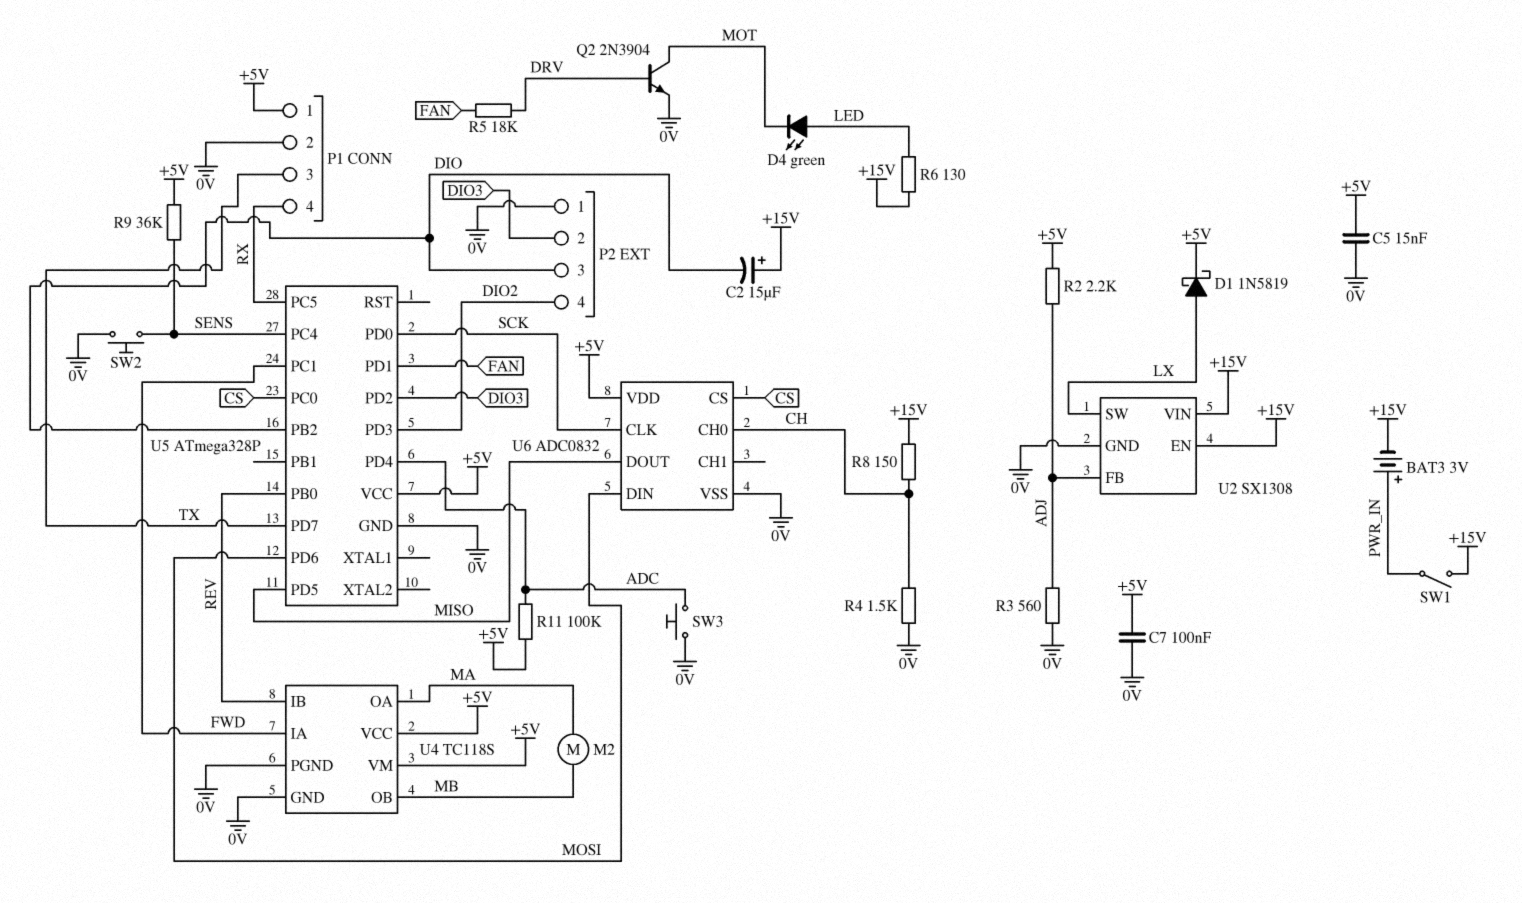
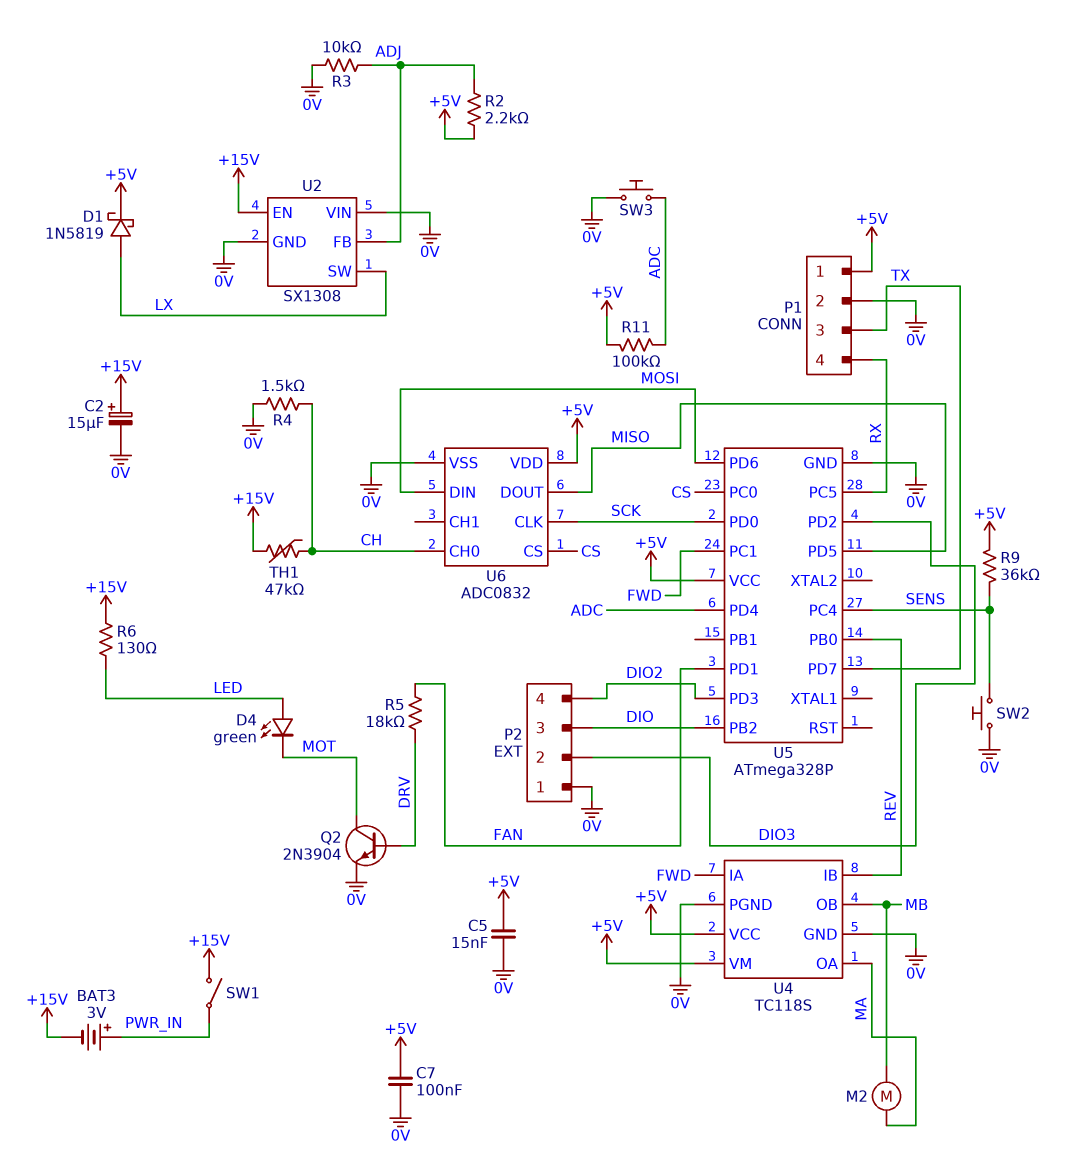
C2: 15uF (plus +15V, minus DIO) -> 15uF (plus +15V, minus 0V)
R3: 560 (0V, ADJ) -> 10k (0V, ADJ)
R8: 150 (+15V, CH) -> none
TH1: none -> 47k (+15V, CH)
U2 pin VIN: +15V -> 0V

